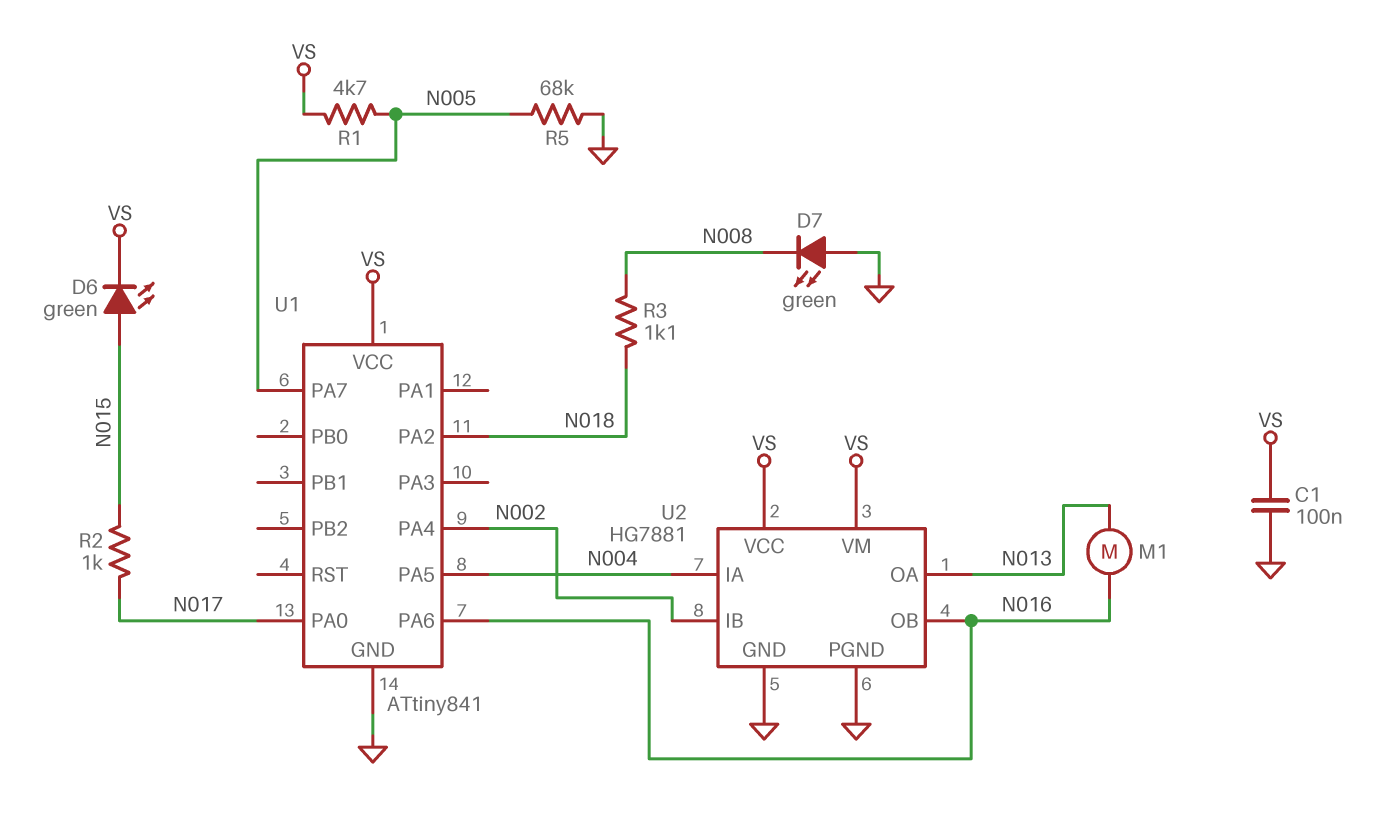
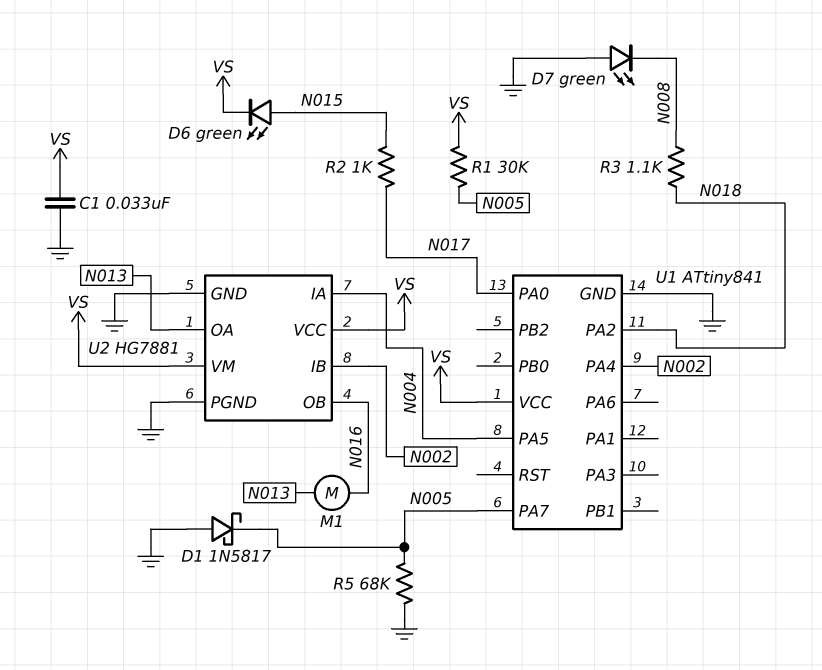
C1: 100nF (GND, VS) -> 33nF (GND, VS)
D1: none -> schottky 1N5817 (A GND, K N005)
R1: 4.7k (N005, VS) -> 30k (N005, VS)
U1 pin PA6: N016 -> none

